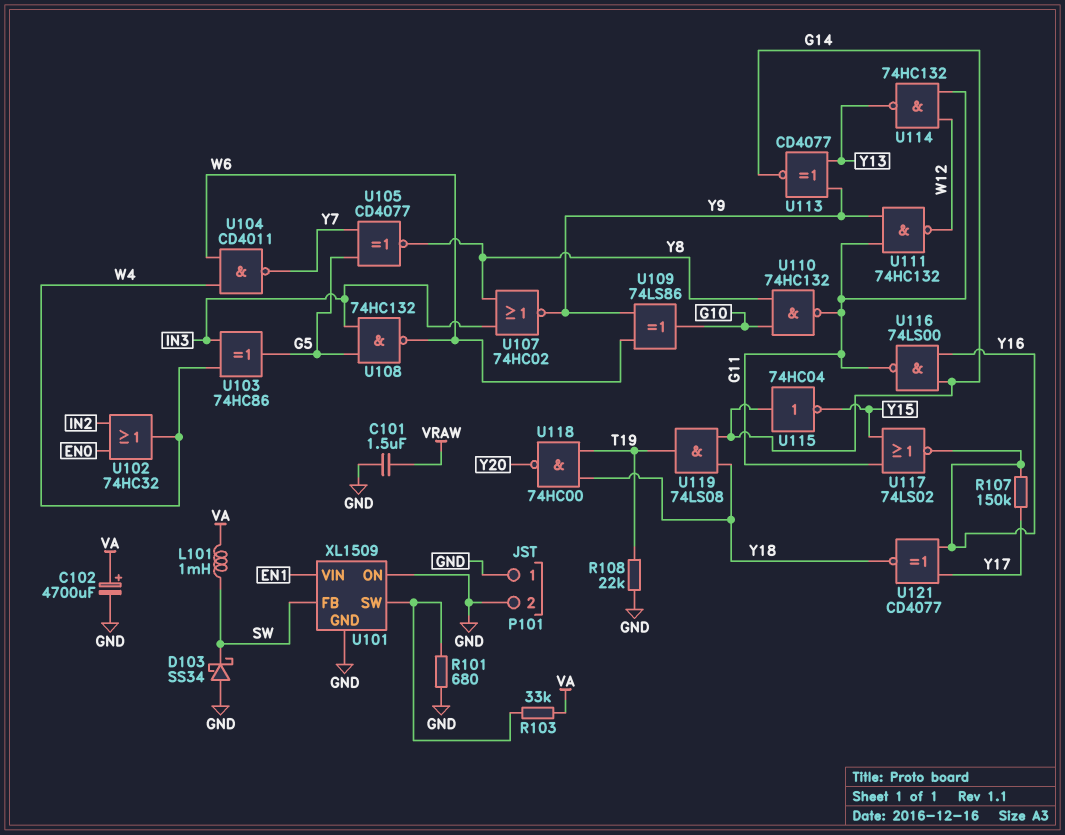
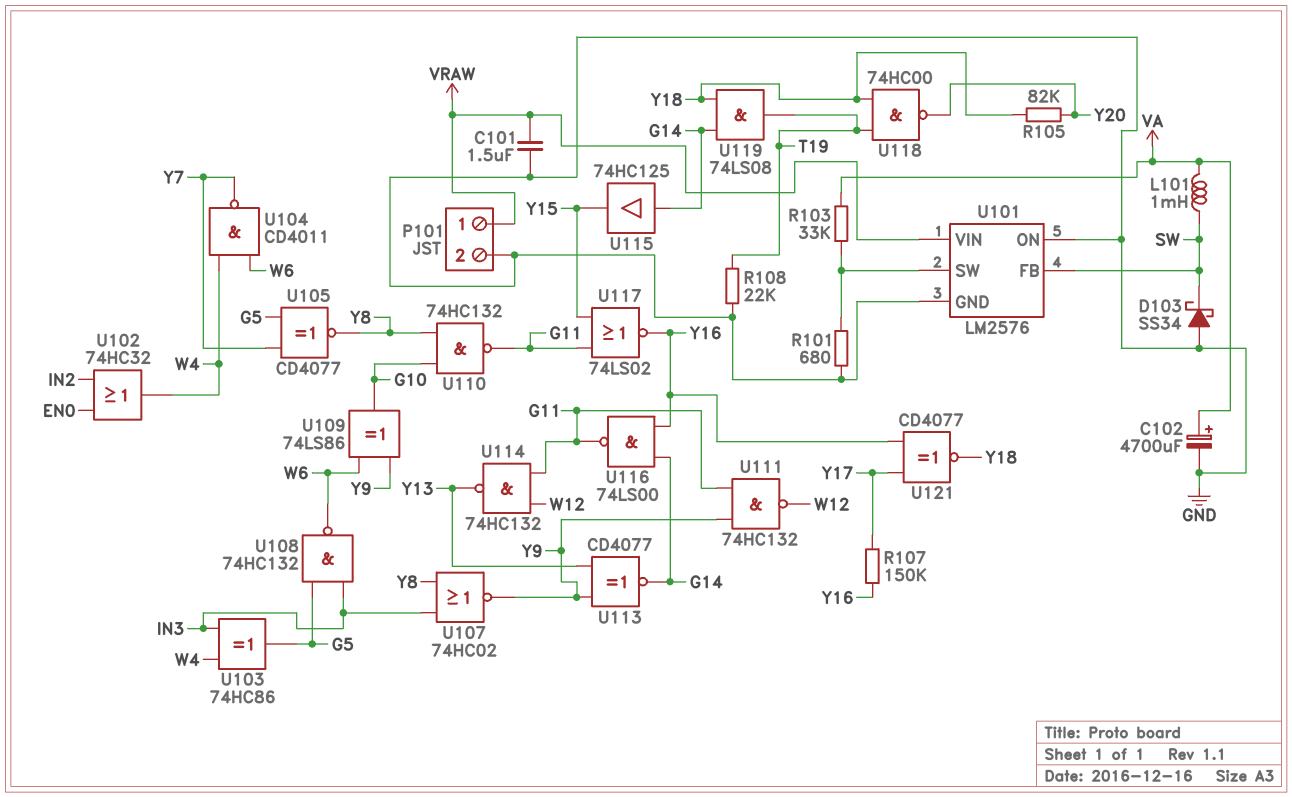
P101 pin 1: GND -> VRAW
R105: none -> 82k (Y18, Y20)
U101: XL1509 -> LM2576
U101 pin VIN: EN1 -> VRAW
U115: NOT 74HC04 (in G14, out Y15) -> buffer 74HC125 (in G14, out Y15)

